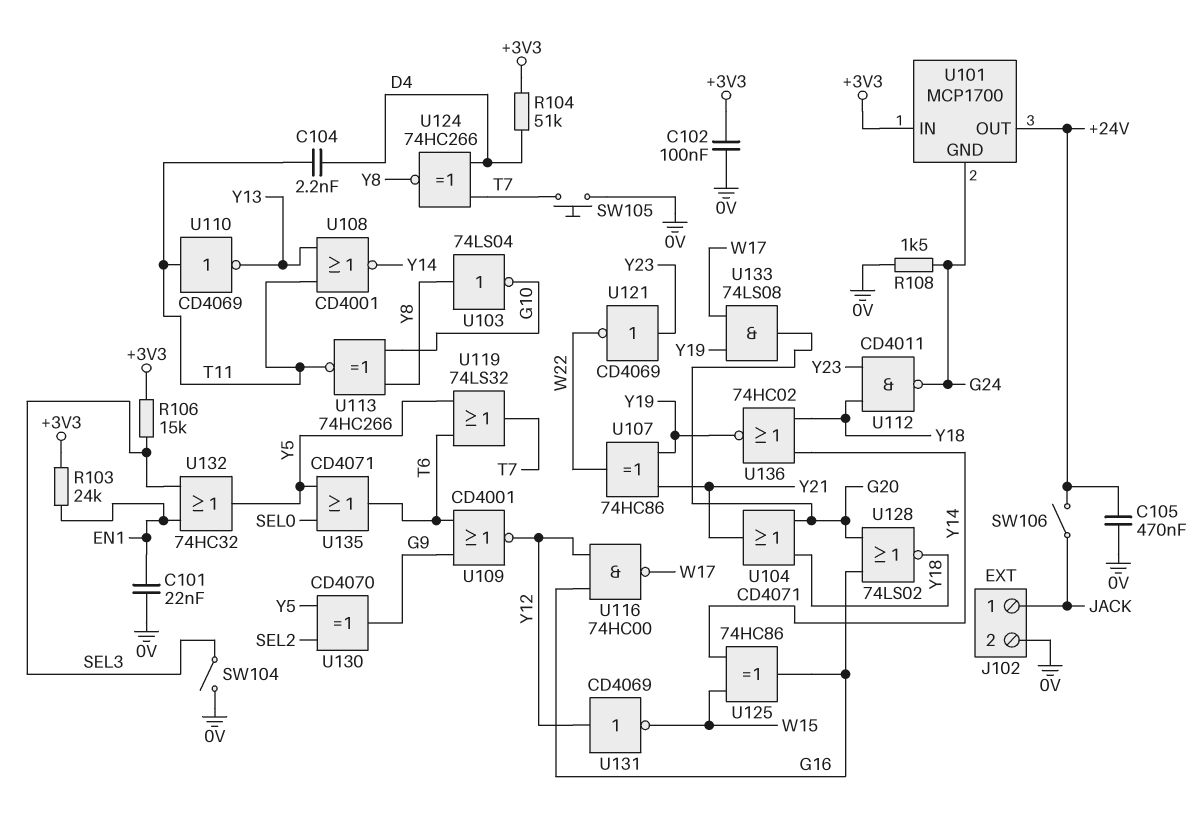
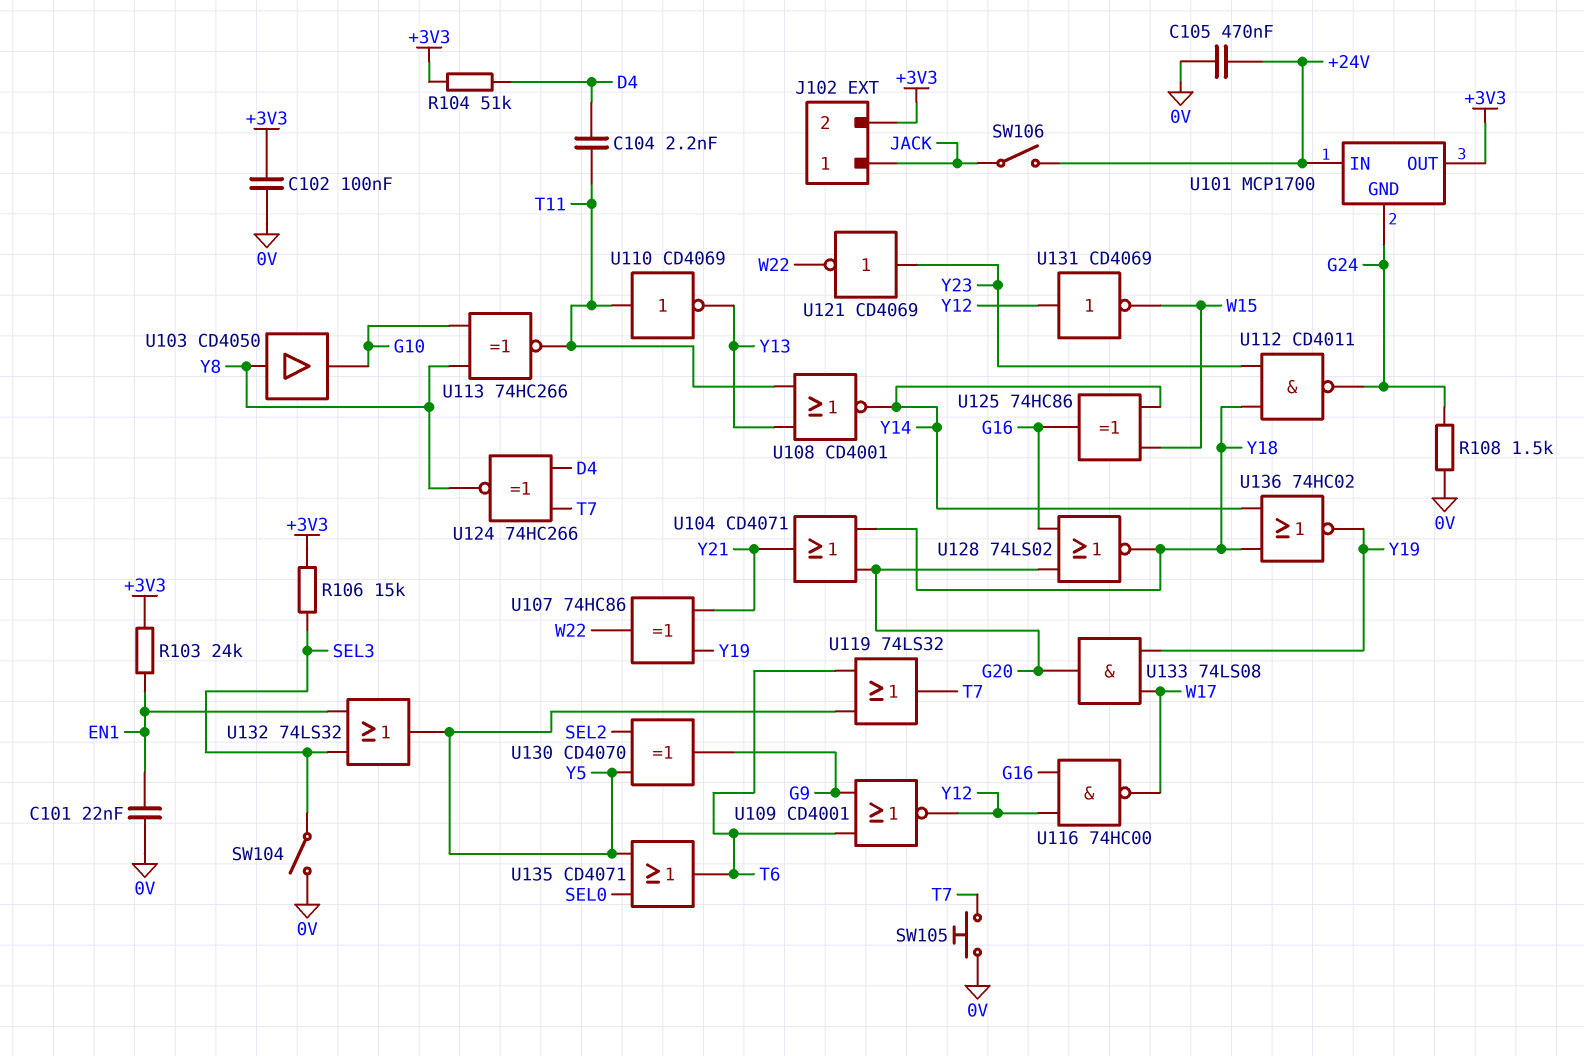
J102 pin 2: 0V -> +3V3
U101 pin IN: +3V3 -> +24V
U101 pin OUT: +24V -> +3V3
U103: NOT 74LS04 (in Y8, out G10) -> buffer CD4050 (in Y8, out G10)
U132: OR 74HC32 (in EN1, in SEL3, out Y5) -> OR 74LS32 (in EN1, in SEL3, out Y5)

